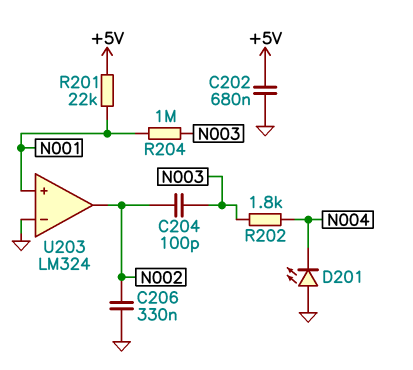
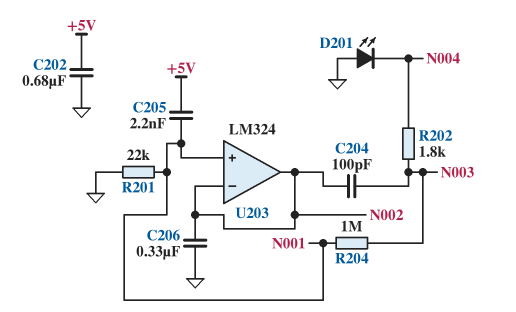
C205: none -> 2.2nF (+5V, N001)
R201: 22k (+5V, N001) -> 22k (GND, N001)
U203 pin in-: GND -> N002

